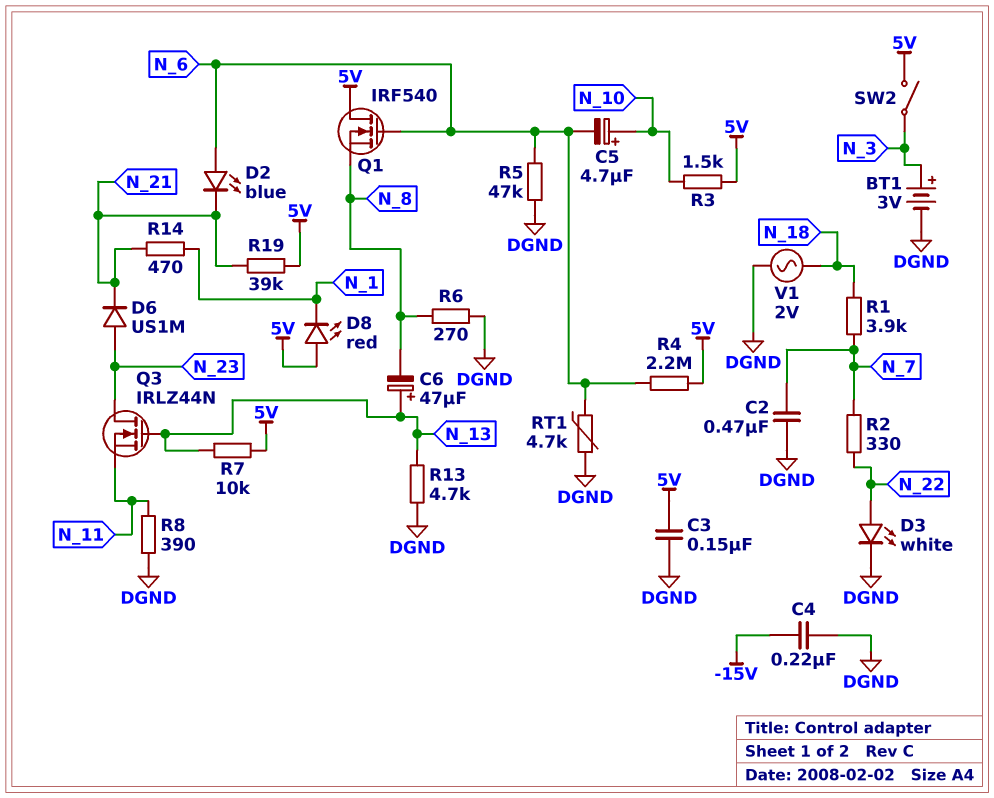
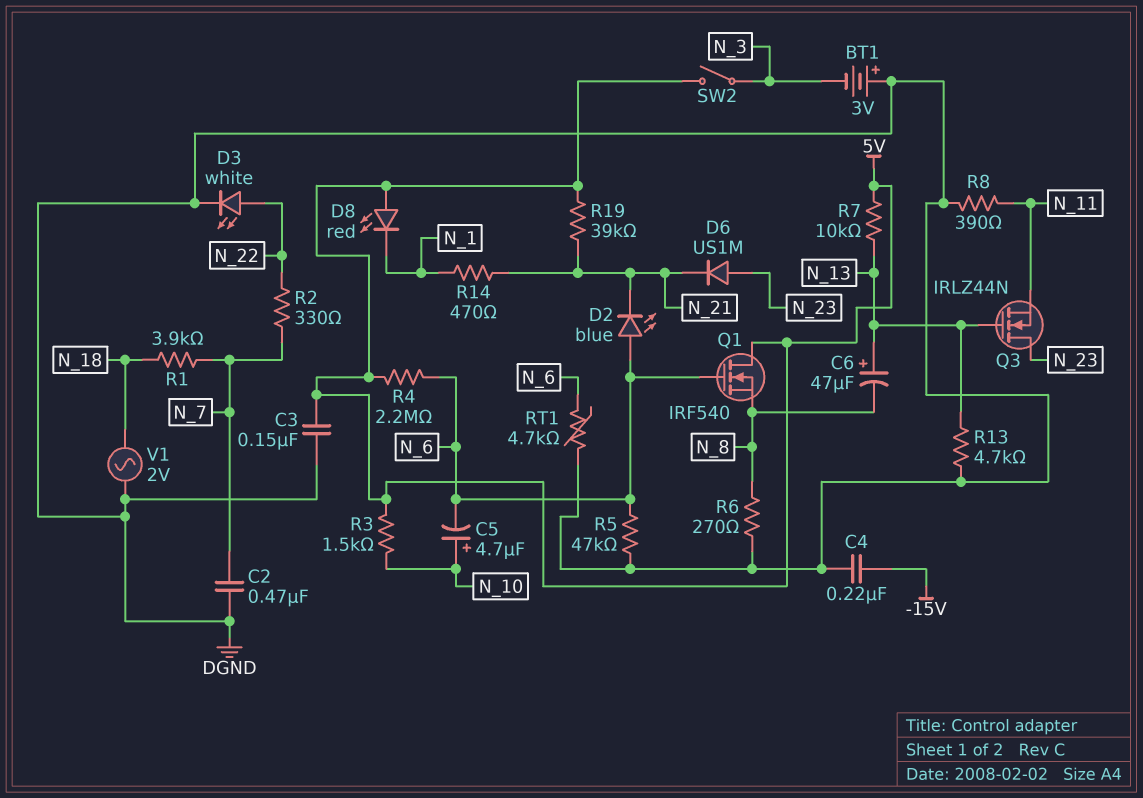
BT1: 3V (plus N_3, minus DGND) -> 3V (plus DGND, minus N_3)

